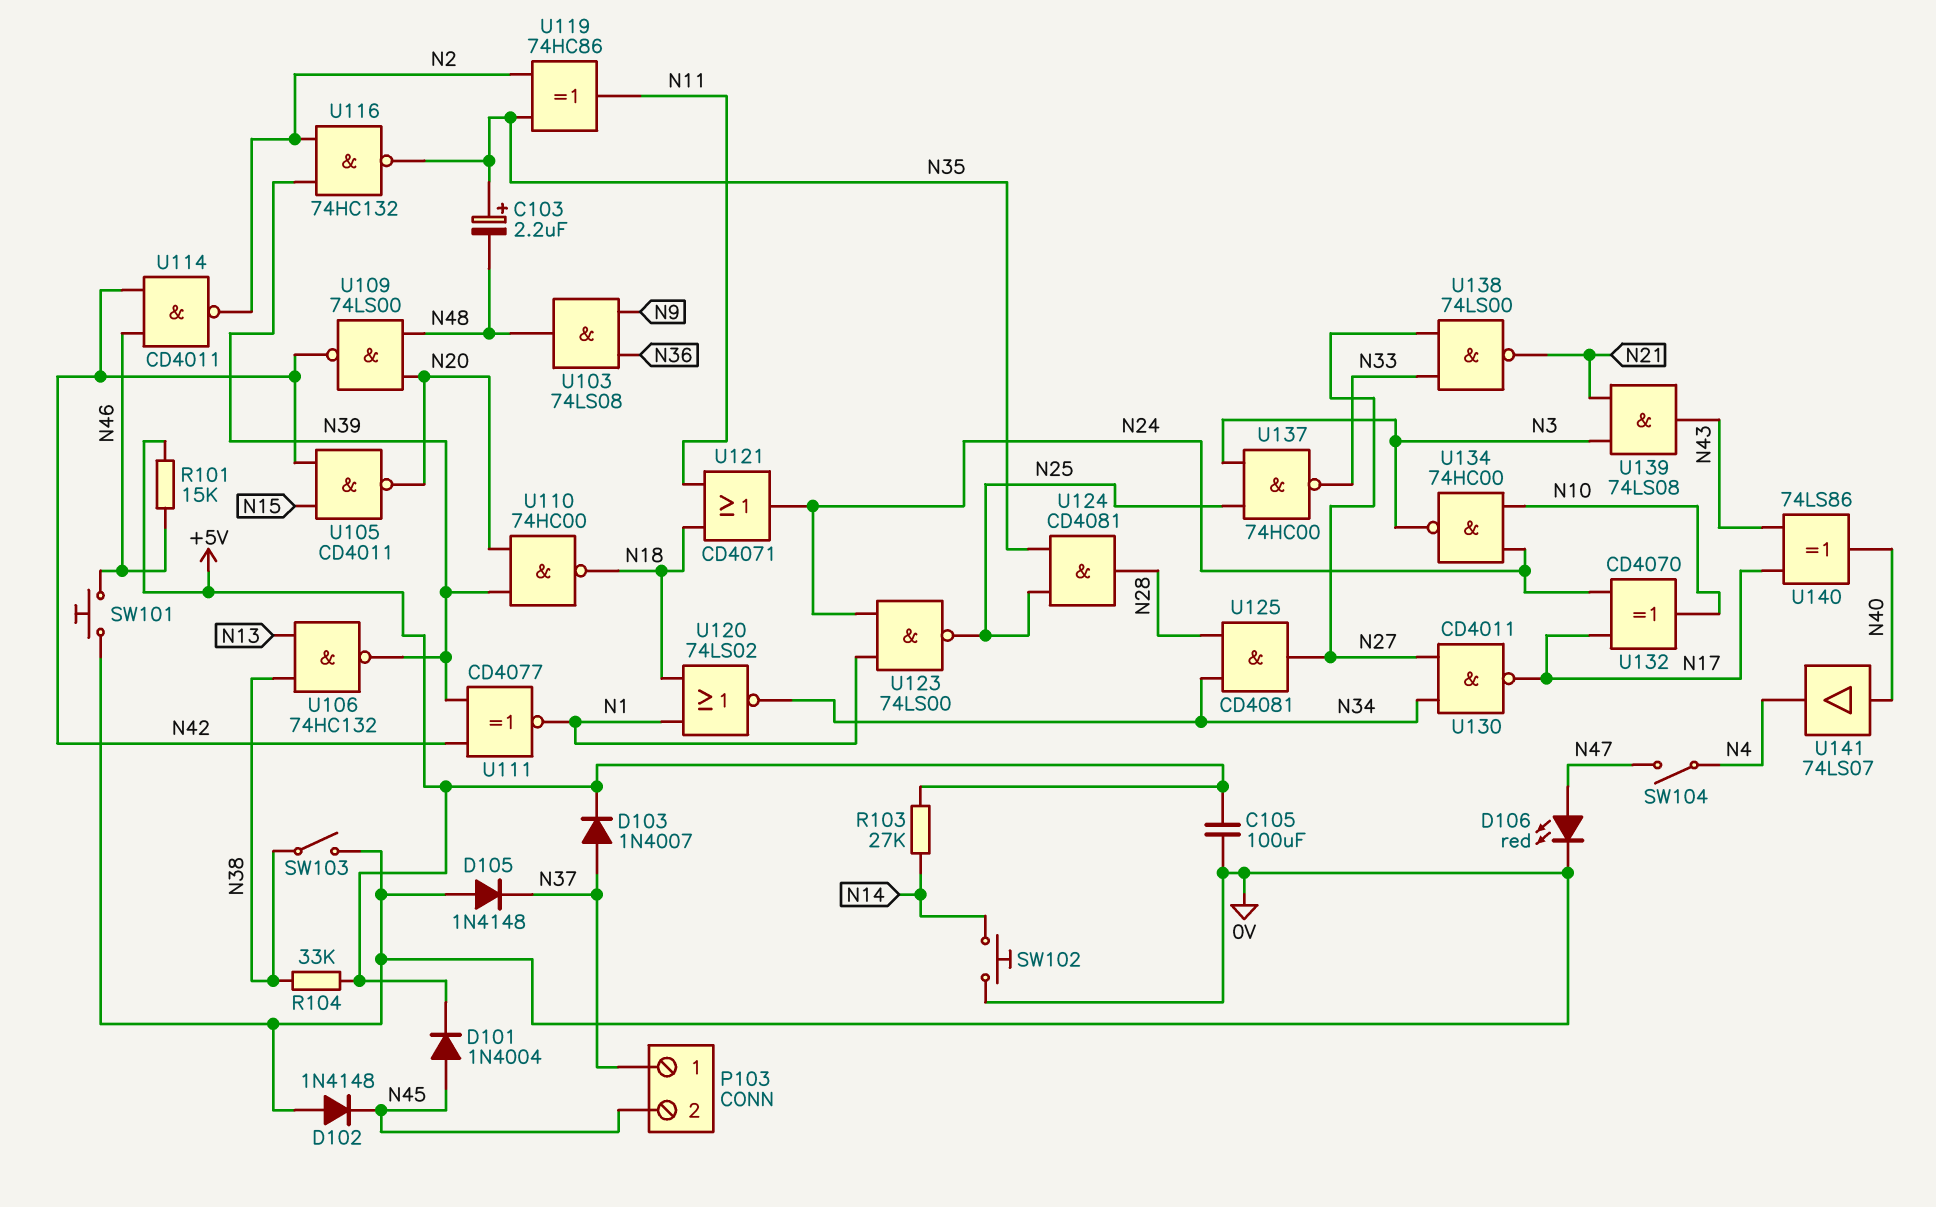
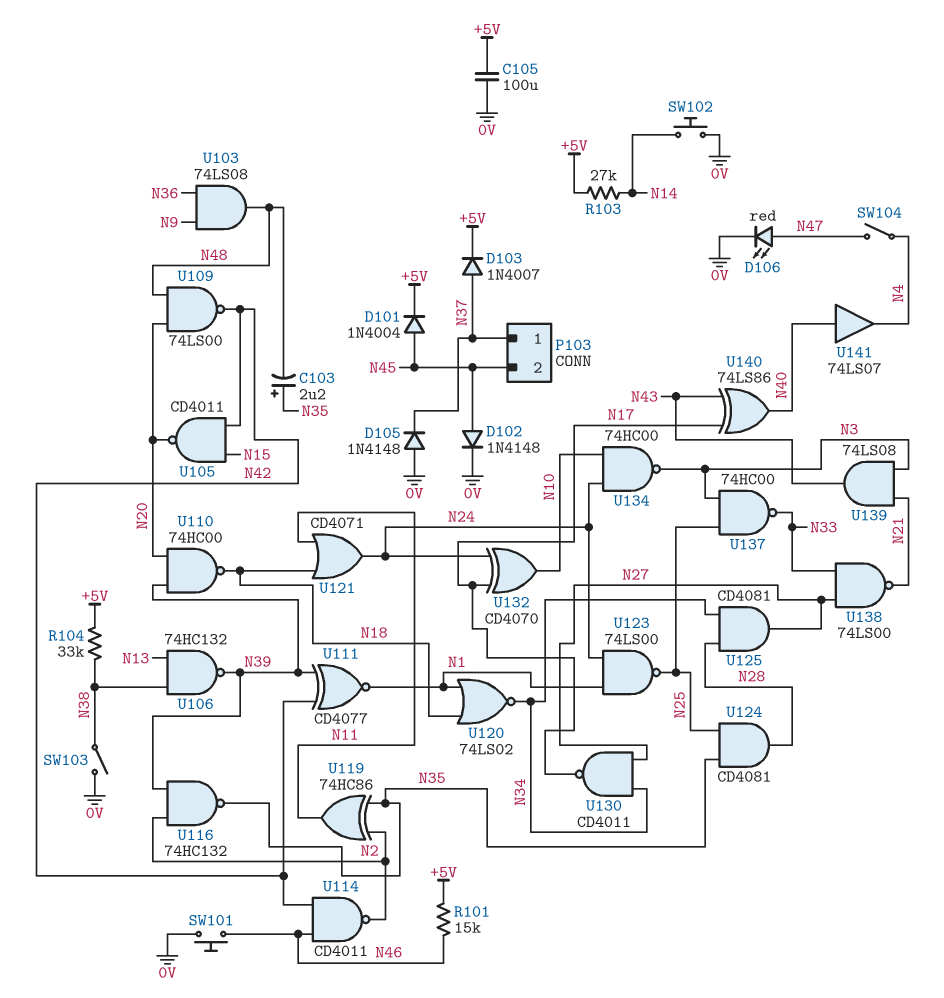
D102: diode 1N4148 (A 0V, K N45) -> diode 1N4148 (A N45, K 0V)

